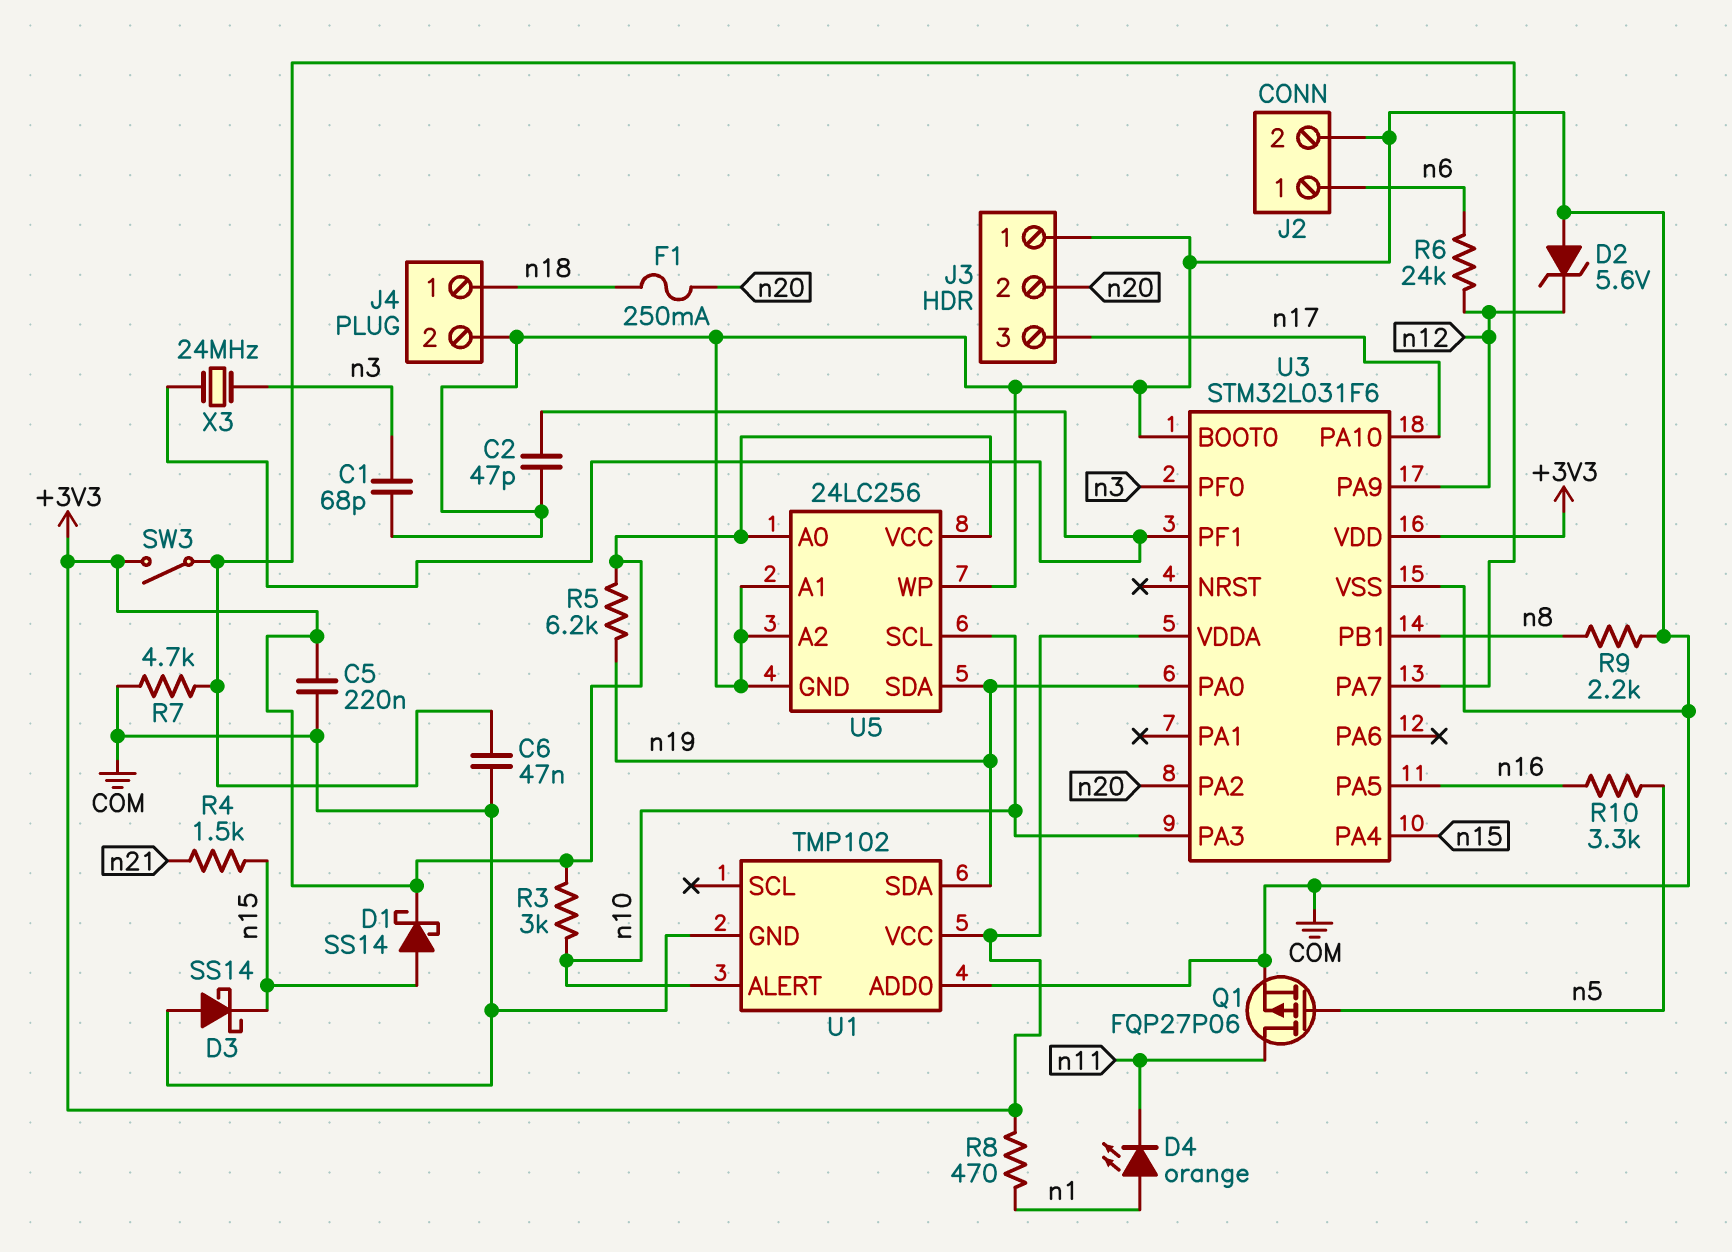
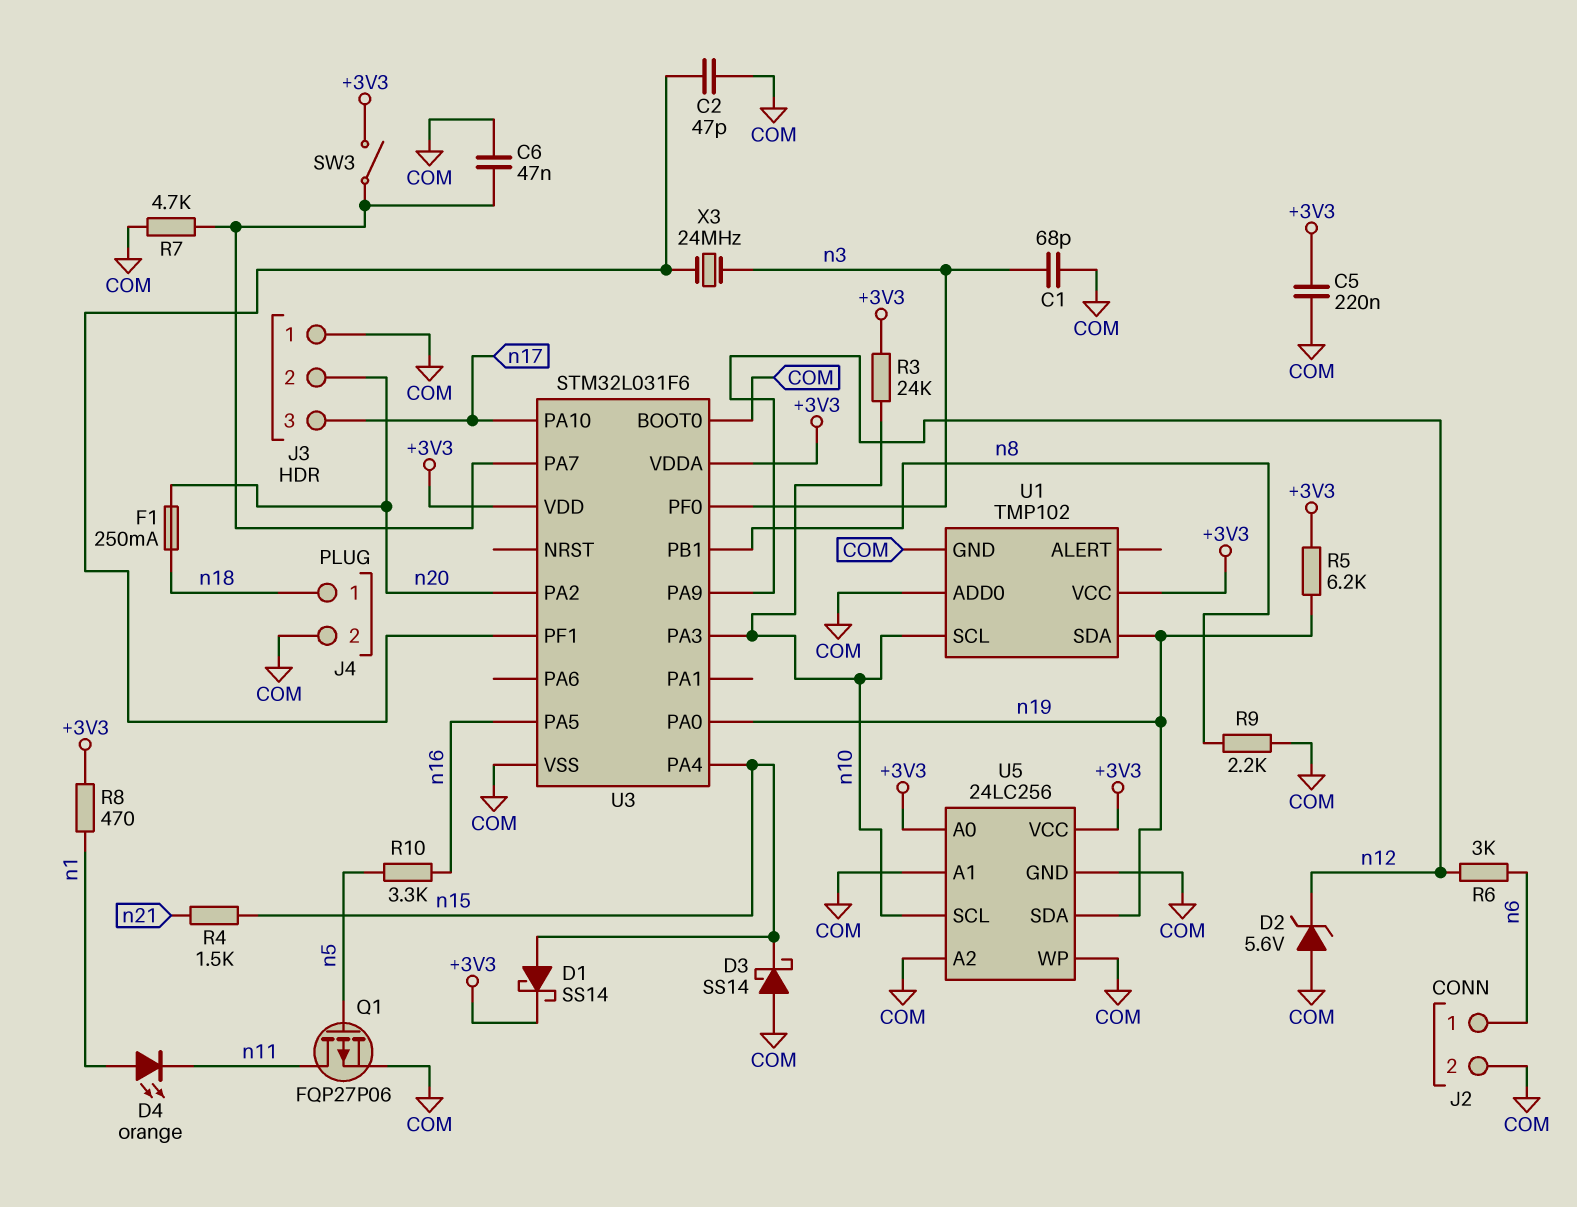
R3: 3k (+3V3, n10) -> 24k (+3V3, n10)
R6: 24k (n6, n12) -> 3k (n6, n12)
U1 pin ALERT: n10 -> none
U1 pin SCL: none -> n10

